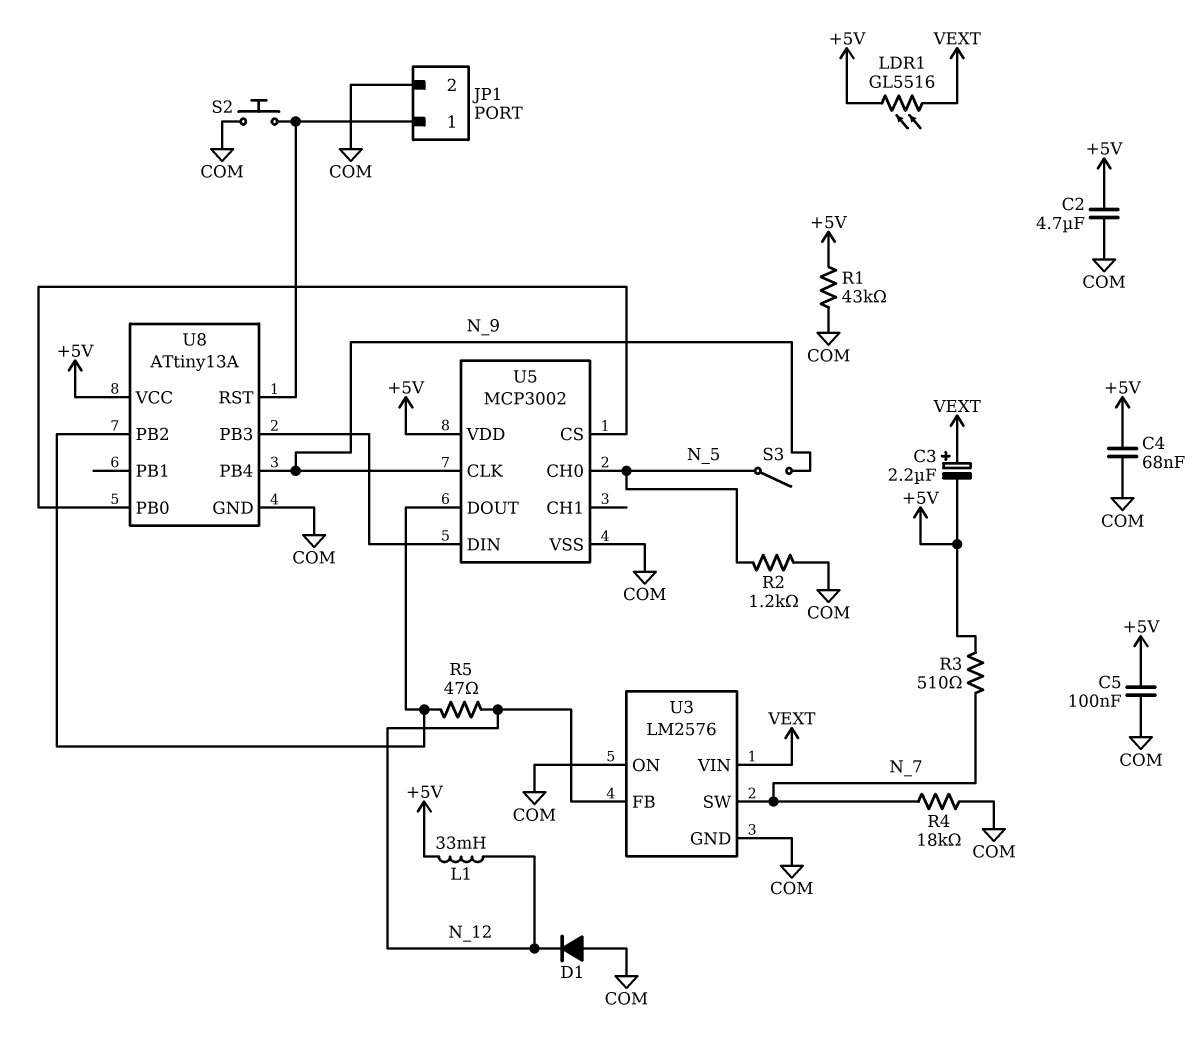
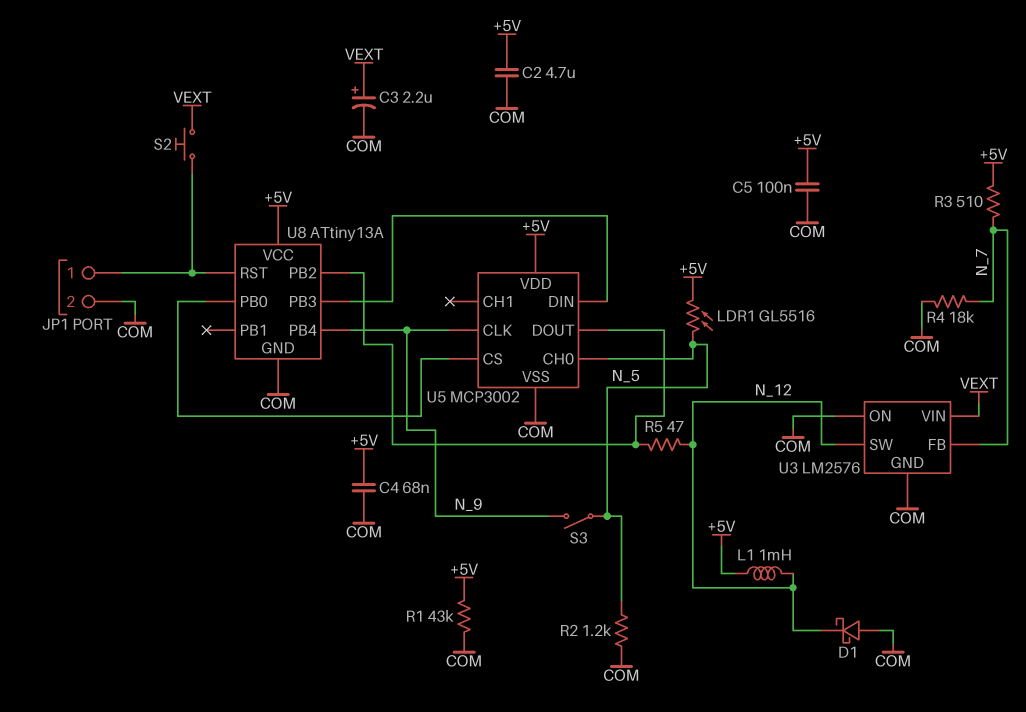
C3: 2.2uF (plus VEXT, minus +5V) -> 2.2uF (plus VEXT, minus COM)
D1: diode (A COM, K N_12) -> schottky (A COM, K N_12)
L1: 33mH (+5V, N_12) -> 1mH (+5V, N_12)
LDR1: GL5516 (+5V, VEXT) -> GL5516 (+5V, N_5)
S2: button (COM, JP1/1) -> button (JP1/1, VEXT)
U3 pin FB: N_12 -> N_7
U3 pin SW: N_7 -> N_12

